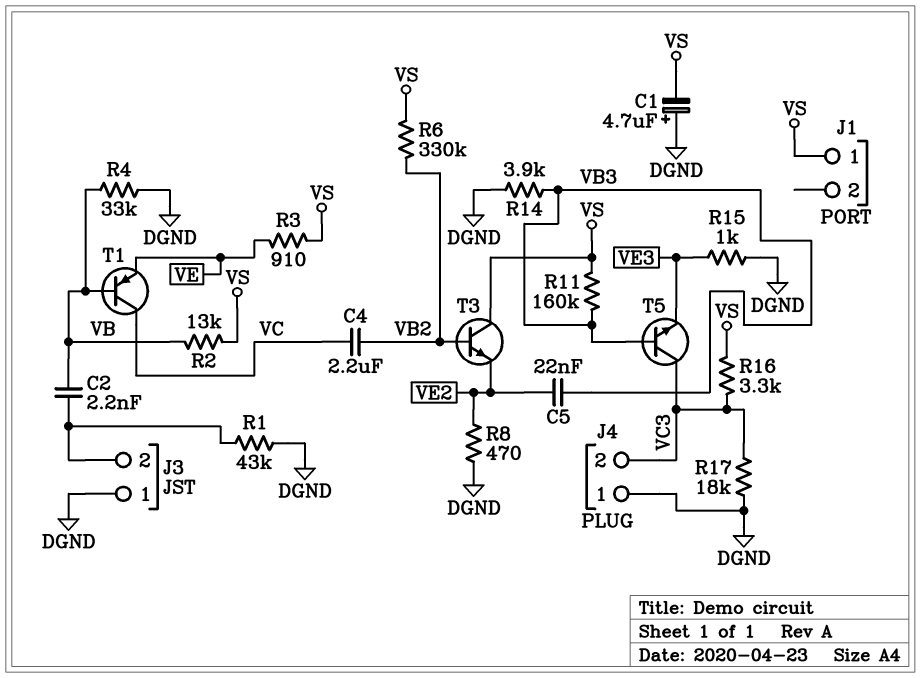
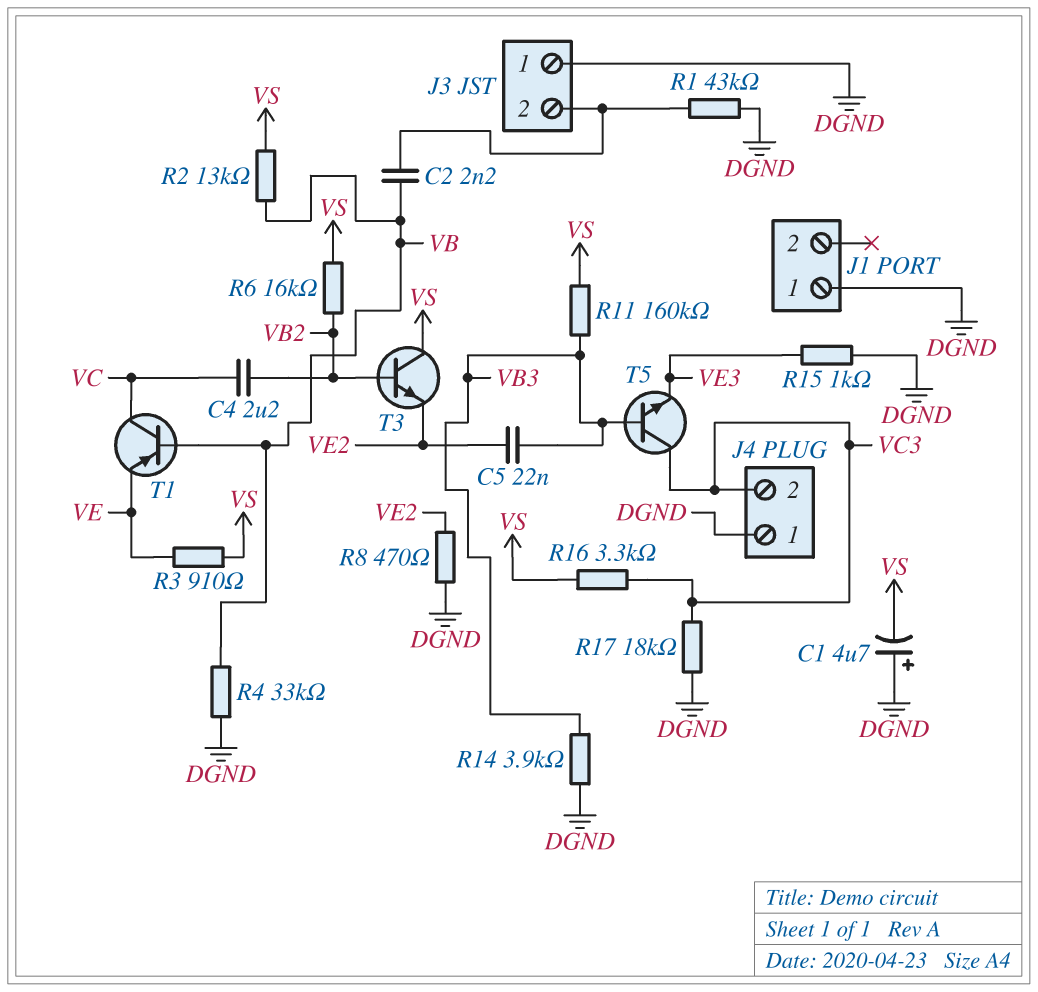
J1 pin 1: VS -> DGND
R6: 330k (VB2, VS) -> 16k (VB2, VS)

